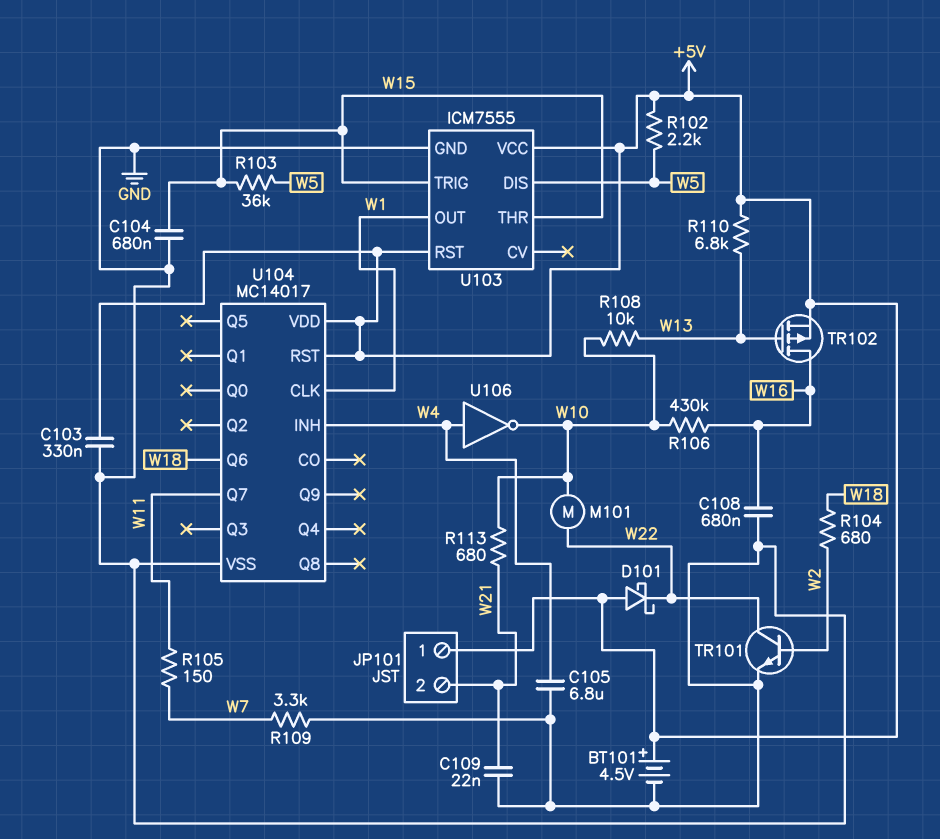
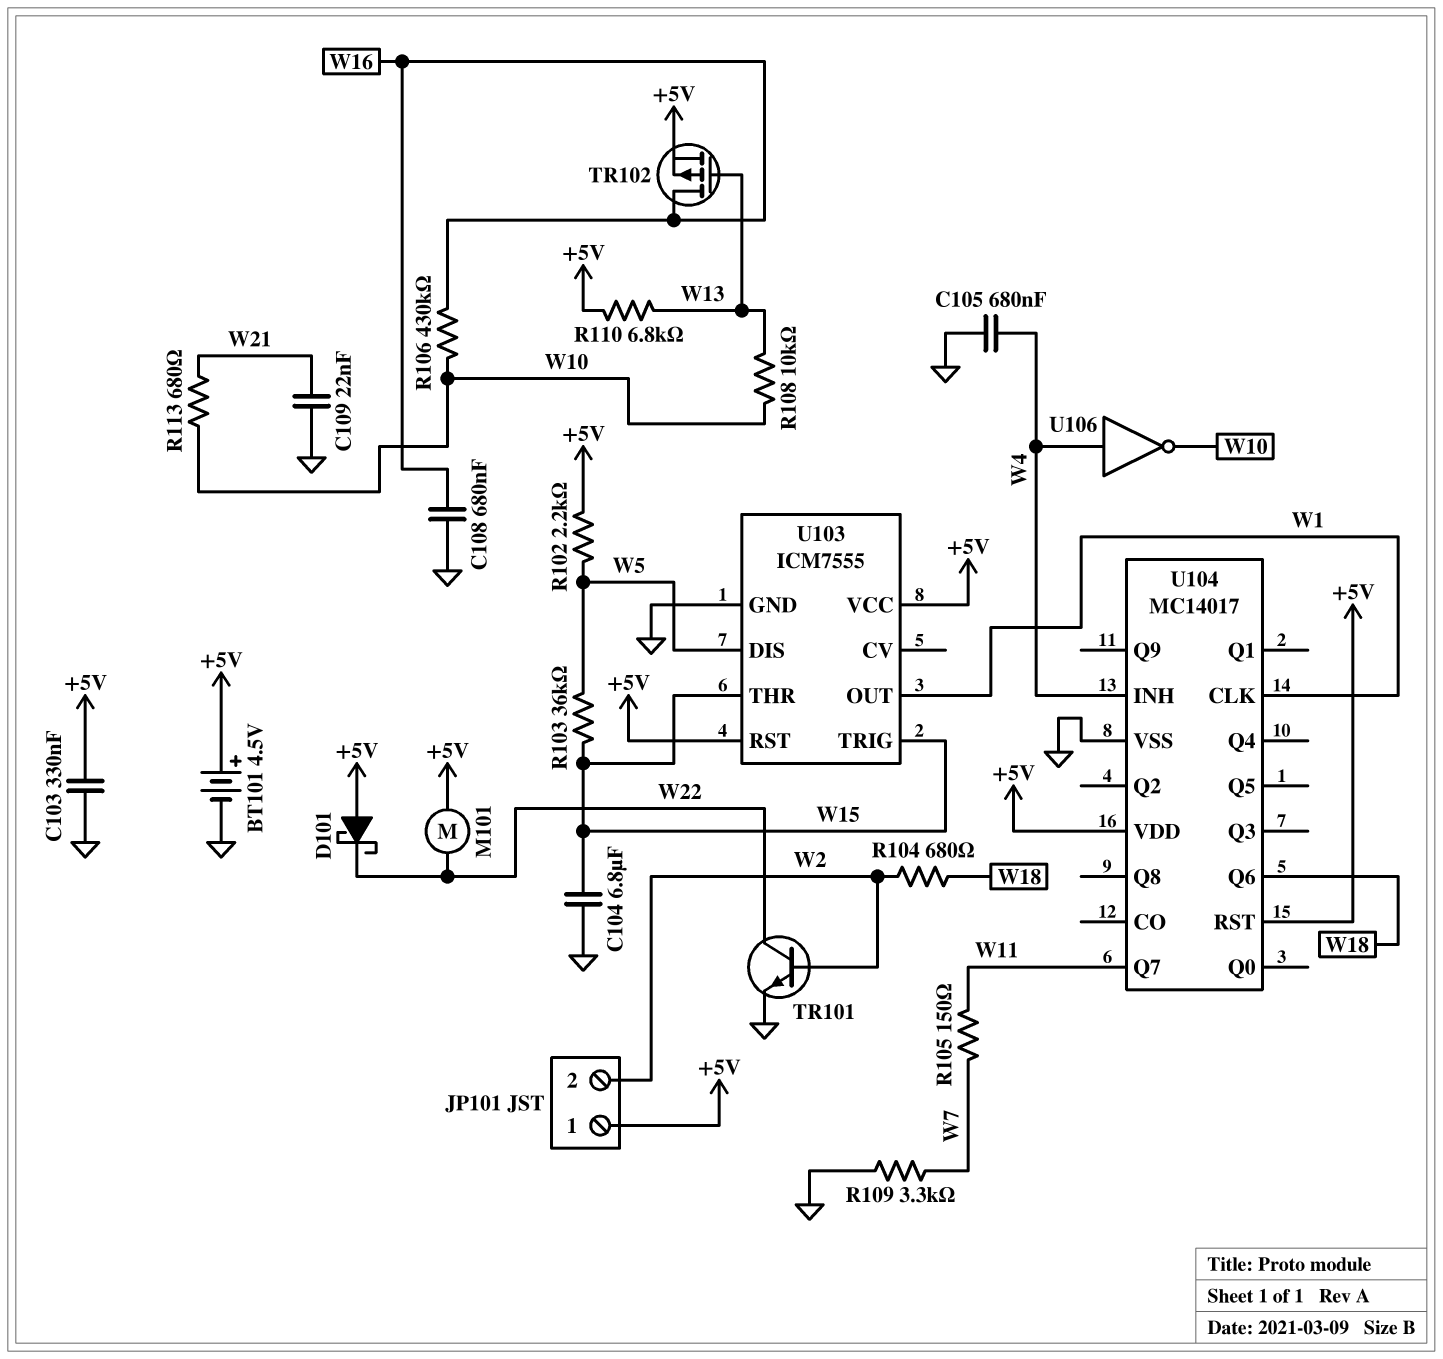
C104: 680nF (GND, W15) -> 6.8uF (GND, W15)
C105: 6.8uF (GND, W4) -> 680nF (GND, W4)
JP101 pin 2: W21 -> W2
M101: motor (W10, W22) -> motor (+5V, W22)

